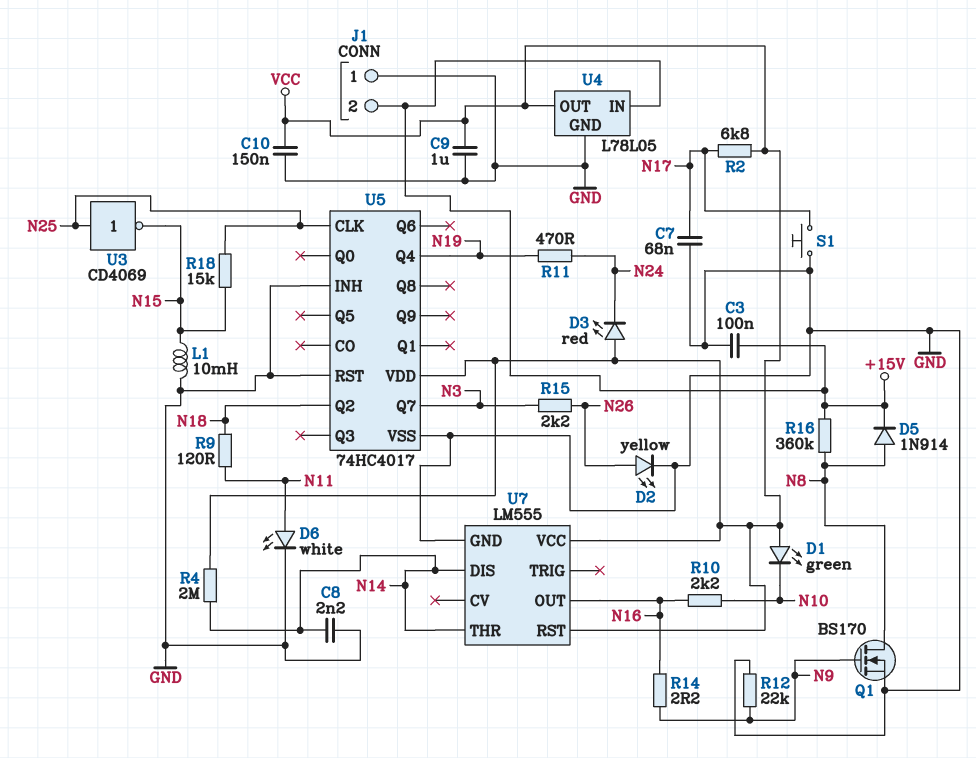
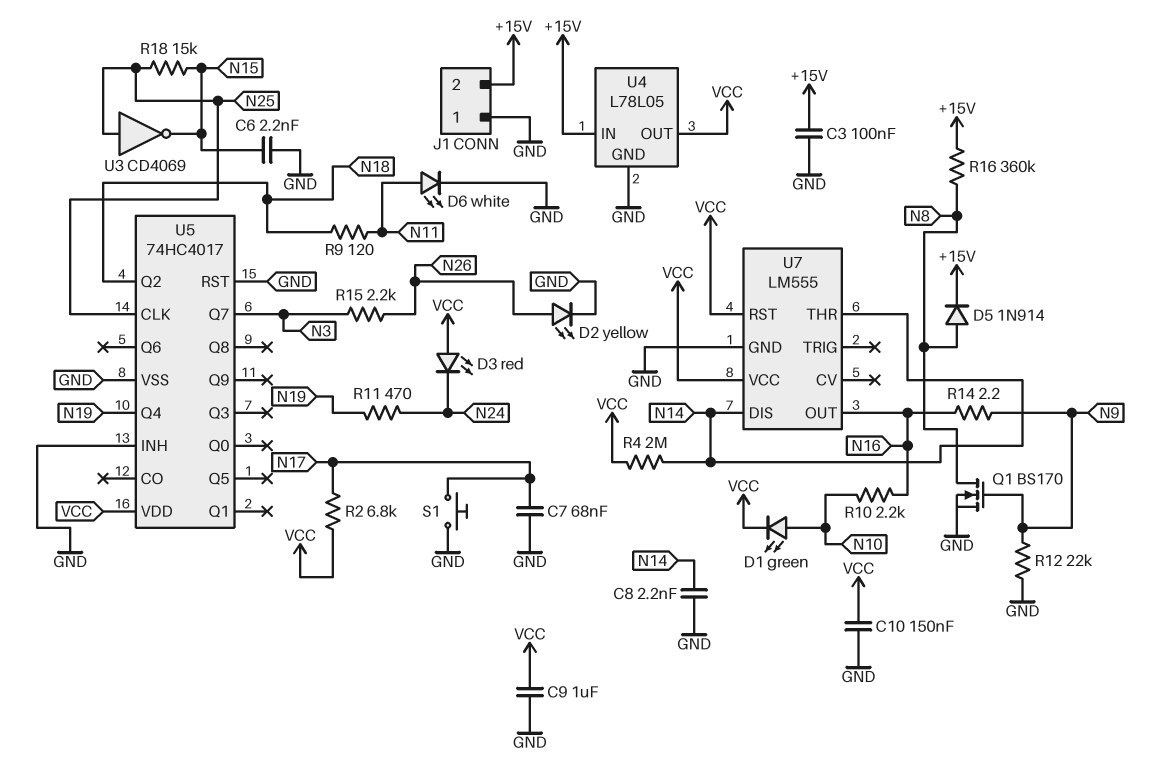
C6: none -> 2.2nF (GND, N15)
D1: LED green (A VCC, K N10) -> LED green (A N10, K VCC)
L1: 10mH (GND, N15) -> none

